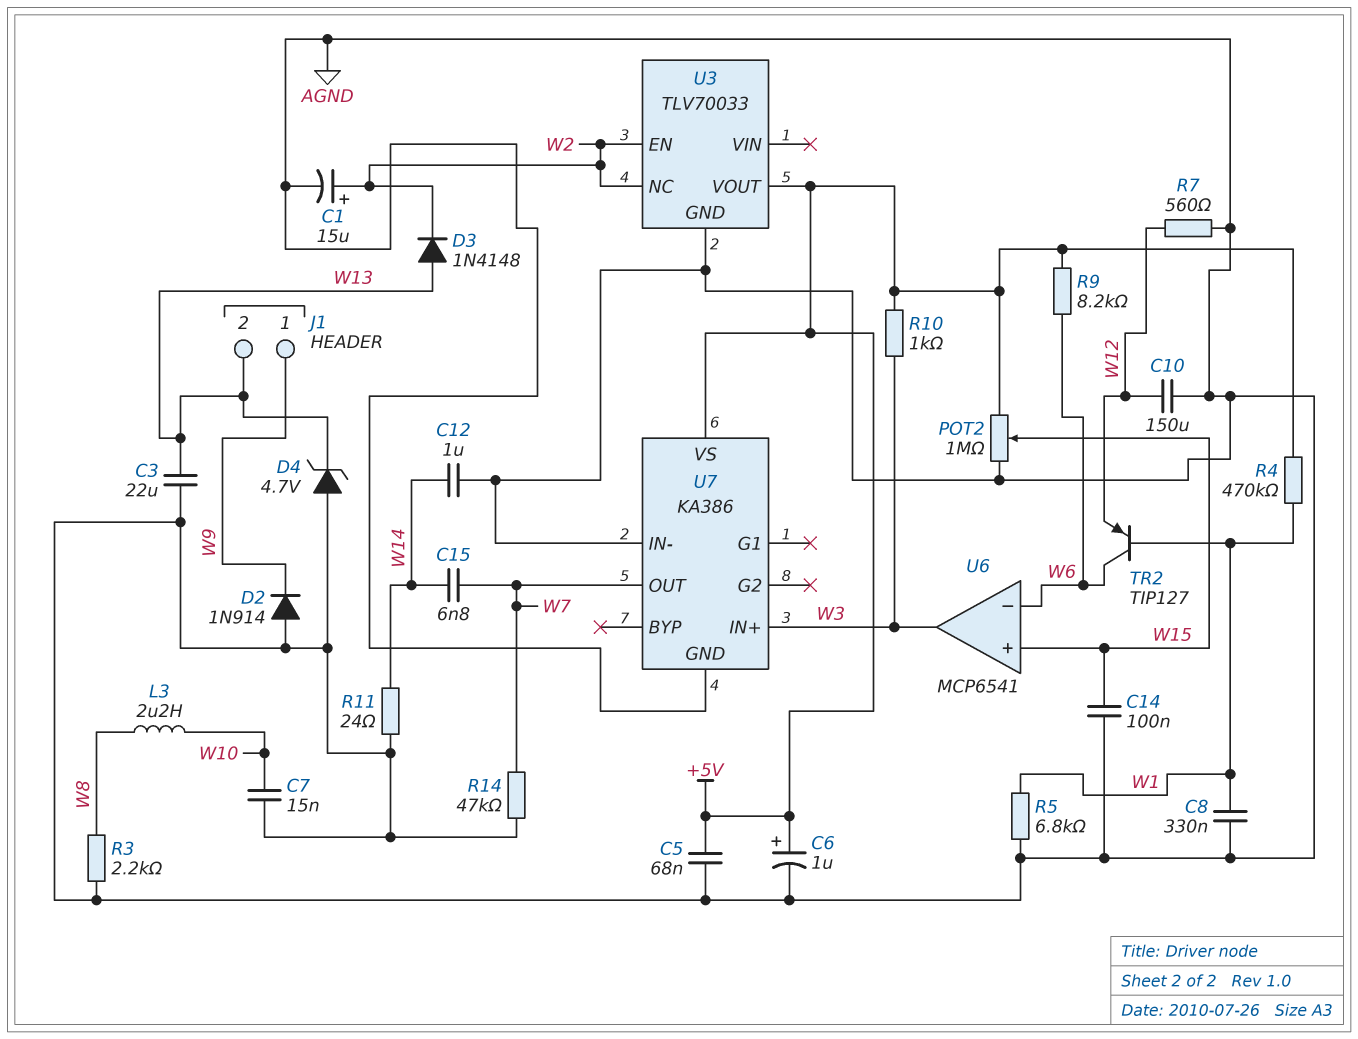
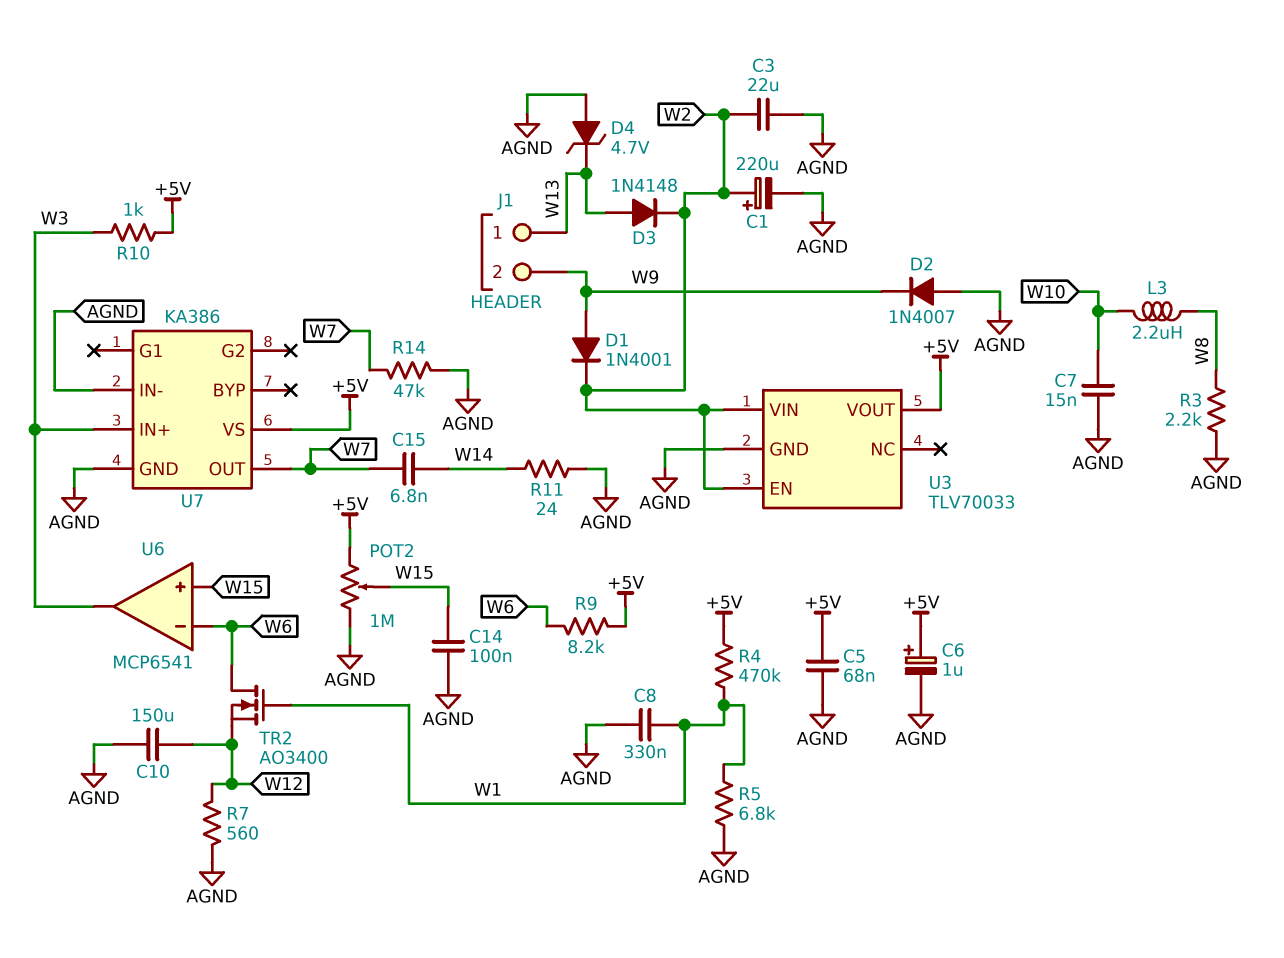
C1: 15uF (plus W2, minus AGND) -> 220uF (plus W2, minus AGND)
C3: 22uF (AGND, W13) -> 22uF (AGND, W2)
C12: 1uF (AGND, W14) -> none
D1: none -> diode 1N4001 (A W9, K W2)
D2: diode 1N914 (A AGND, K W9) -> diode 1N4007 (A AGND, K W9)
J1 pin 1: W9 -> W13
J1 pin 2: W13 -> W9
TR2: PNP TIP127 (B W1, C W6, E W12) -> NMOS AO3400 (G W1, D W6, S W12)
U3 pin NC: W2 -> none
U3 pin VIN: none -> W2

